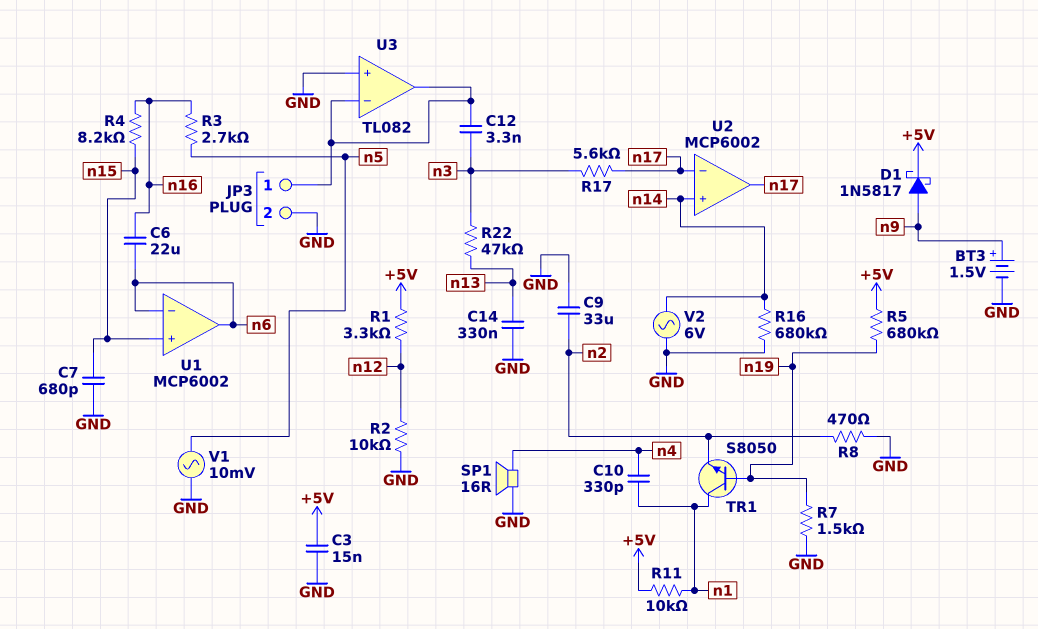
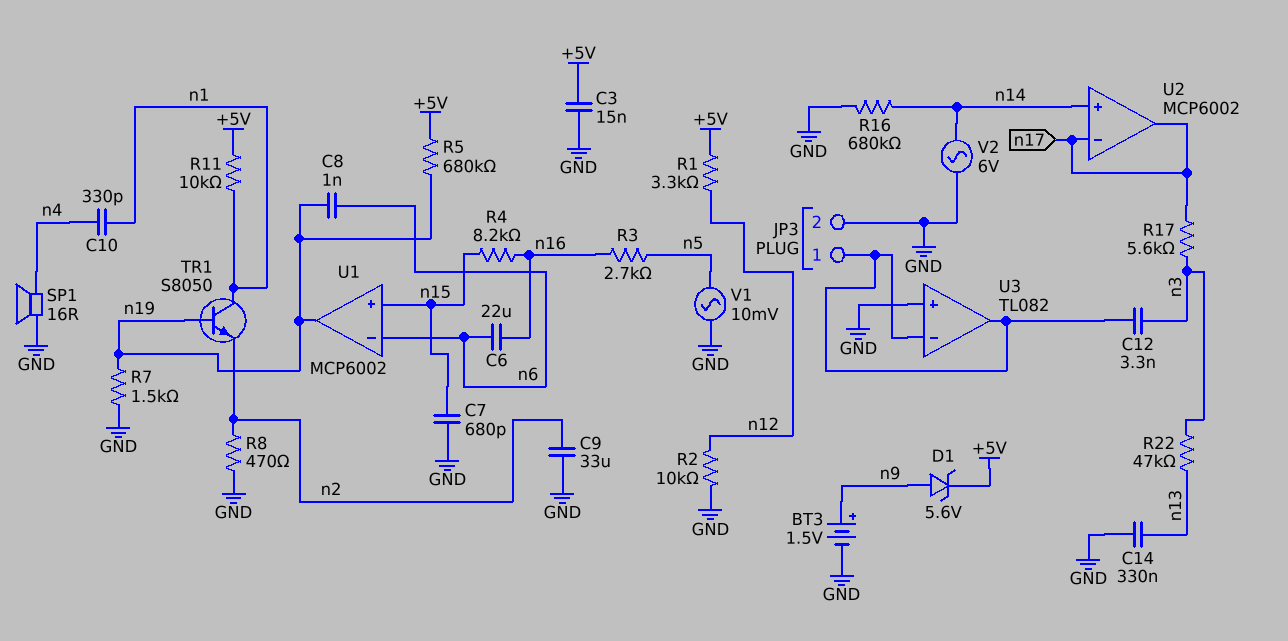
C8: none -> 1nF (n6, n19)
D1: schottky 1N5817 (A n9, K +5V) -> zener 5.6V (A n9, K +5V)
U1 pin out: n6 -> n19

